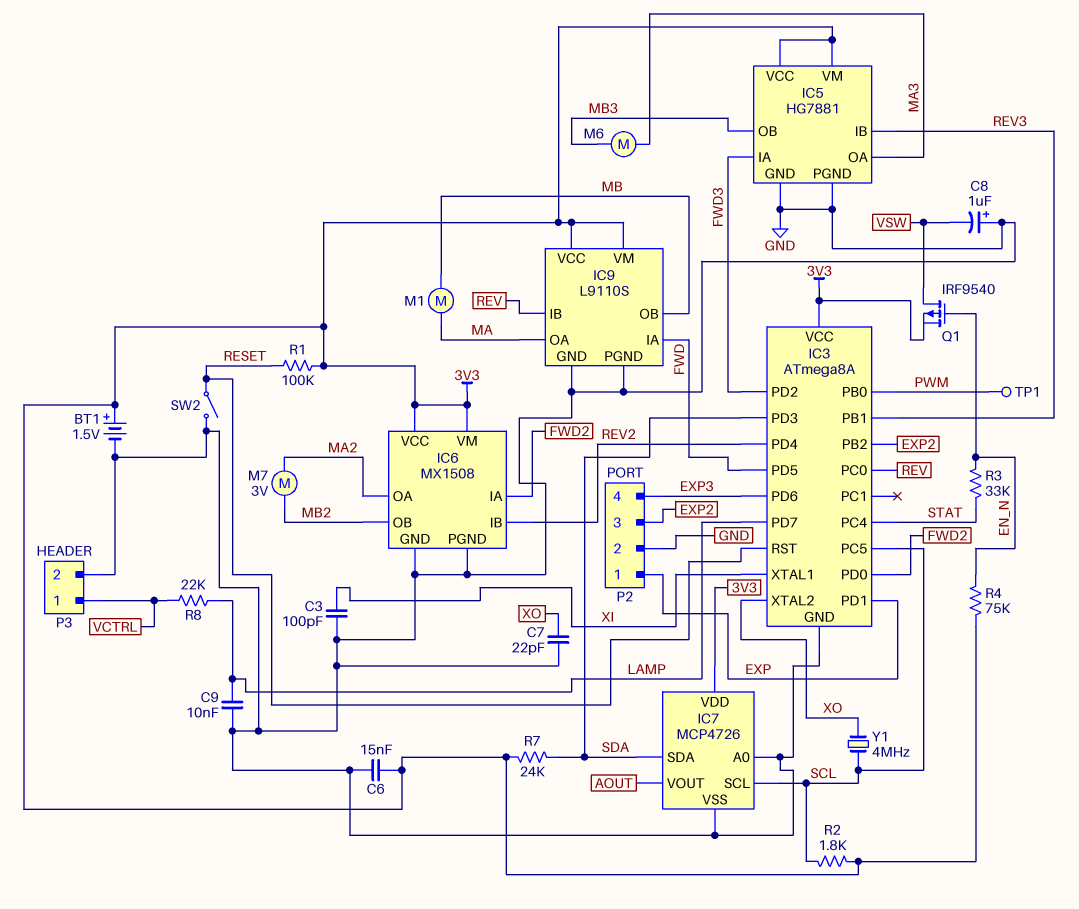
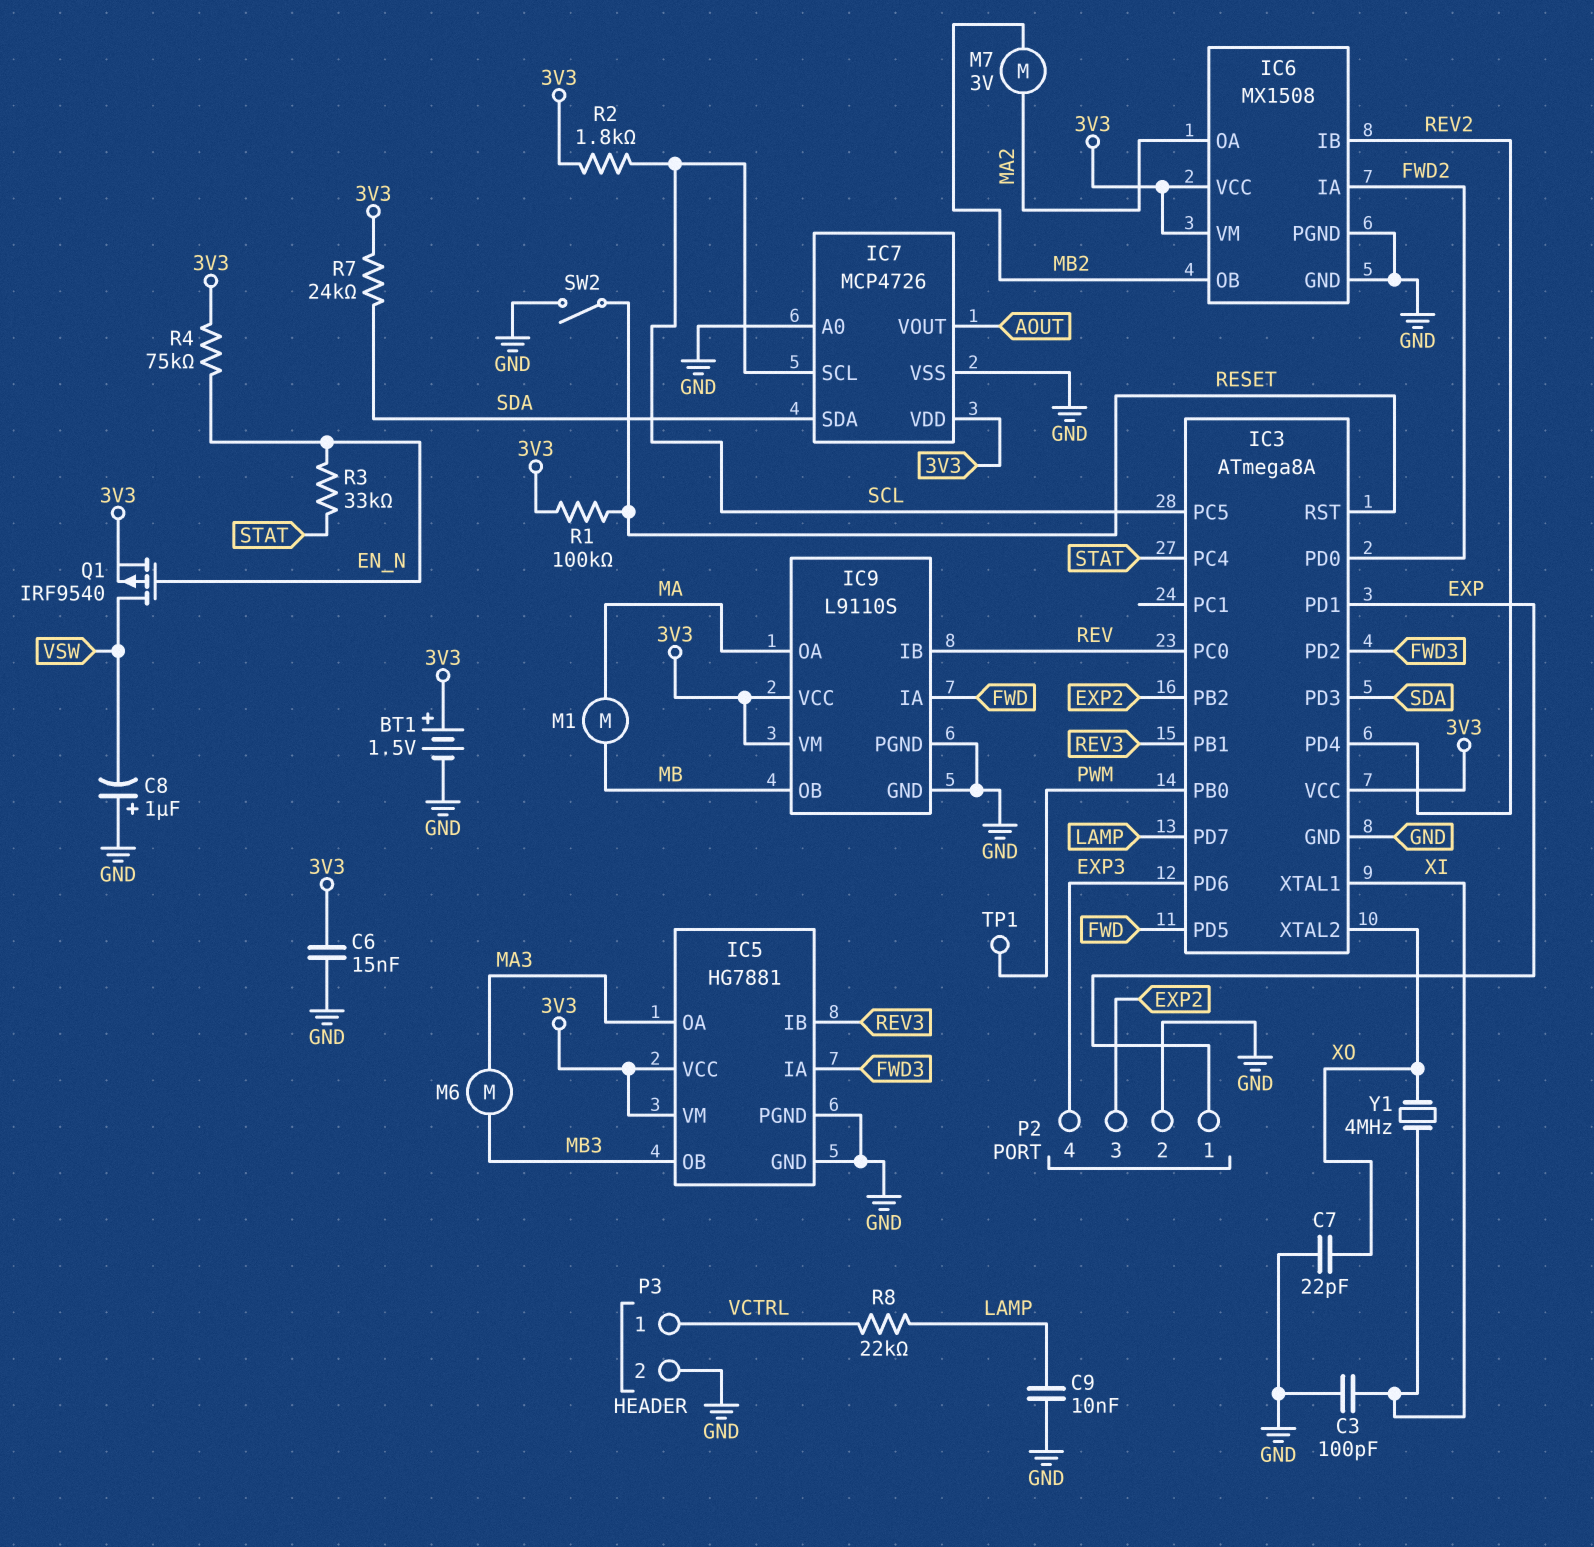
Y1: 4MHz (SCL, XO) -> 4MHz (XI, XO)

